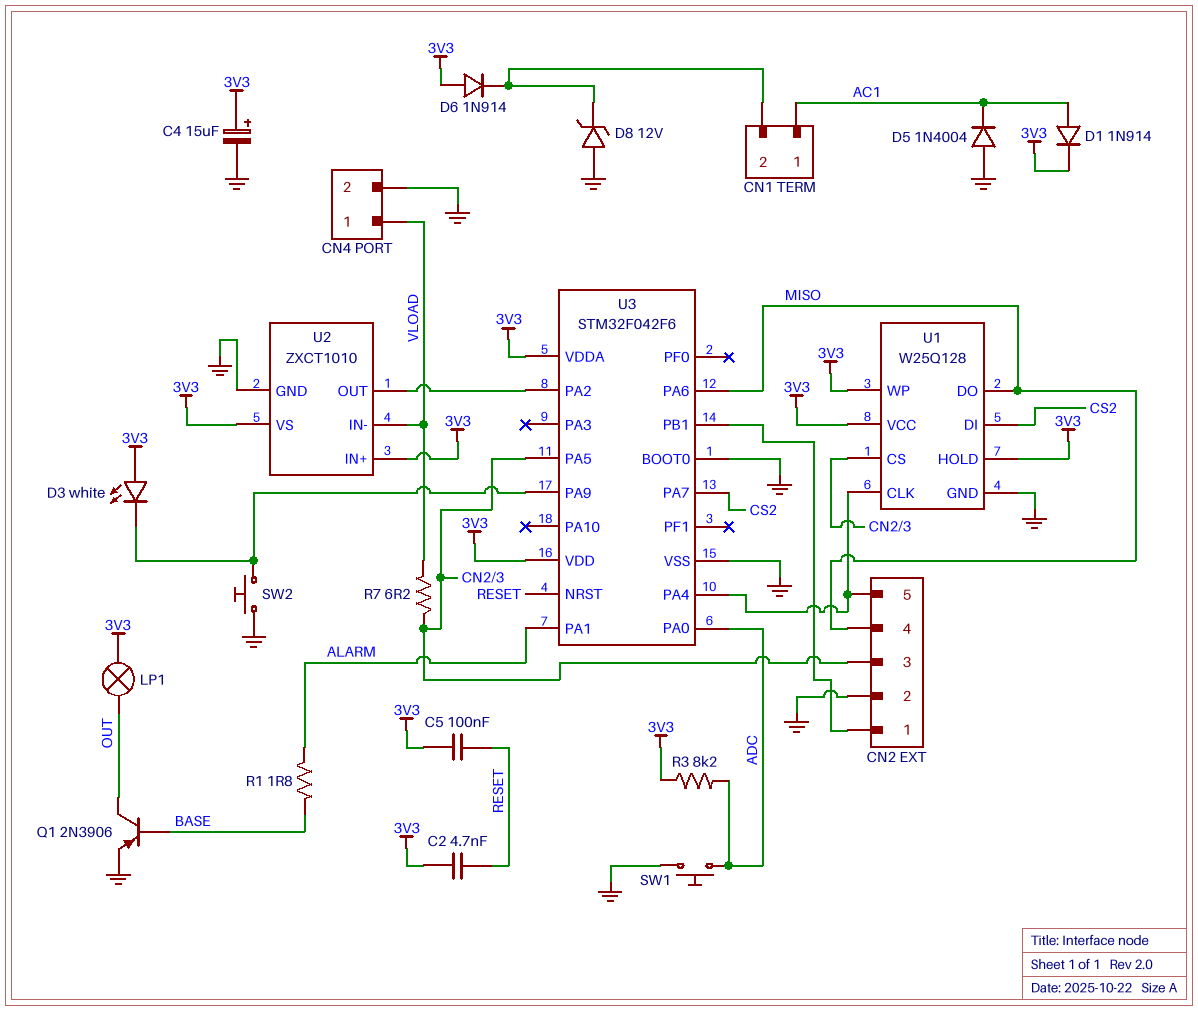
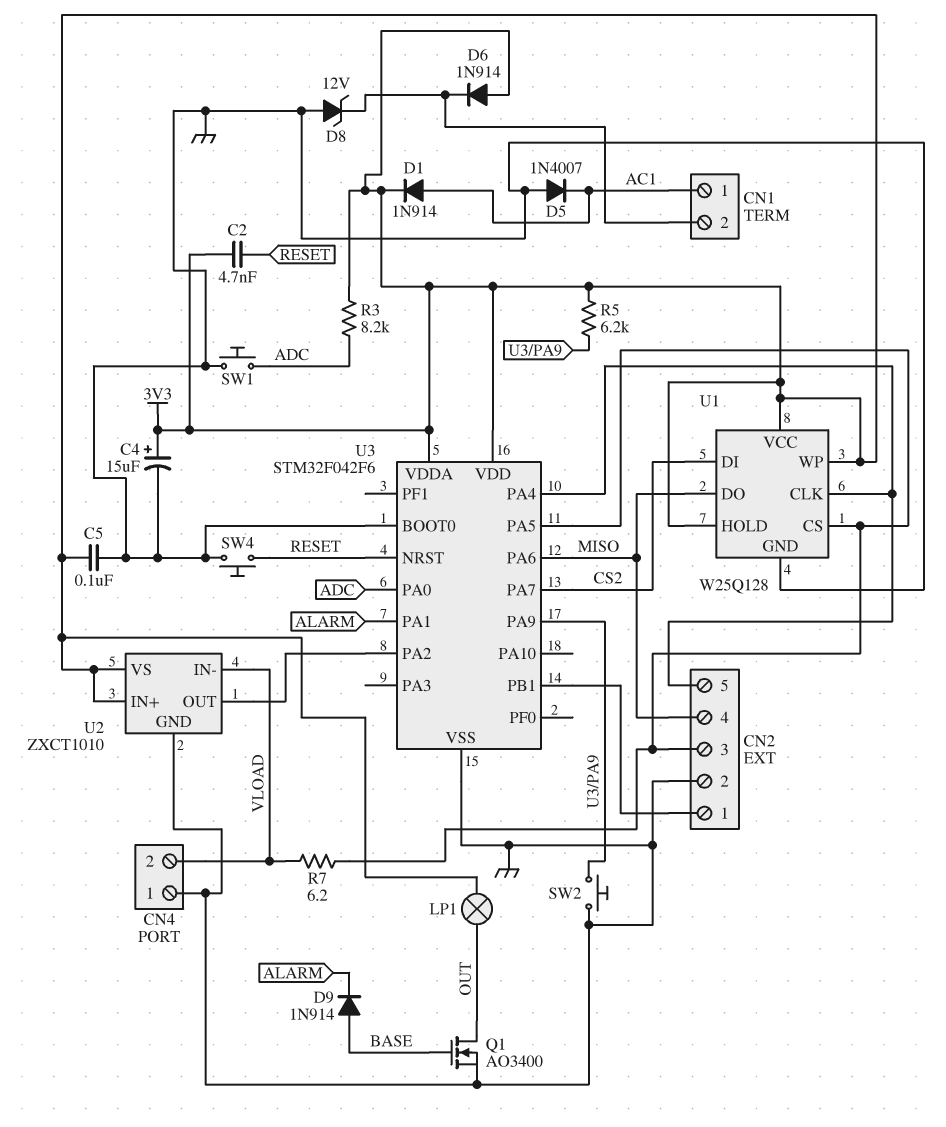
C5: 100nF (3V3, RESET) -> 100nF (3V3, GND)
CN4 pin 1: VLOAD -> GND
CN4 pin 2: GND -> VLOAD
D3: LED white (A 3V3, K U3/PA9) -> none
D5: diode 1N4004 (A GND, K AC1) -> diode 1N4007 (A GND, K AC1)
D9: none -> diode 1N914 (A BASE, K ALARM)
Q1: PNP 2N3906 (B BASE, C OUT, E GND) -> NMOS AO3400 (G BASE, D OUT, S GND)
R1: 1.8 (ALARM, BASE) -> none
R5: none -> 6.2k (3V3, U3/PA9)
SW4: none -> button (GND, RESET)

